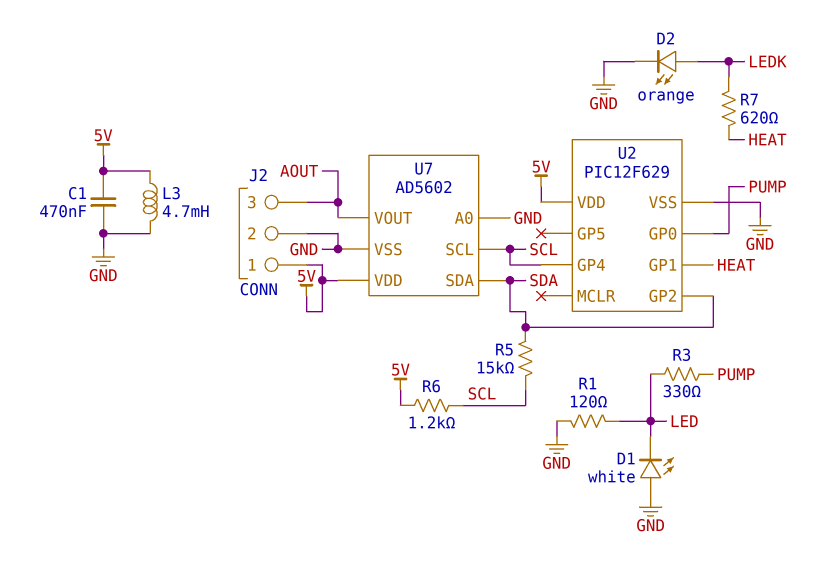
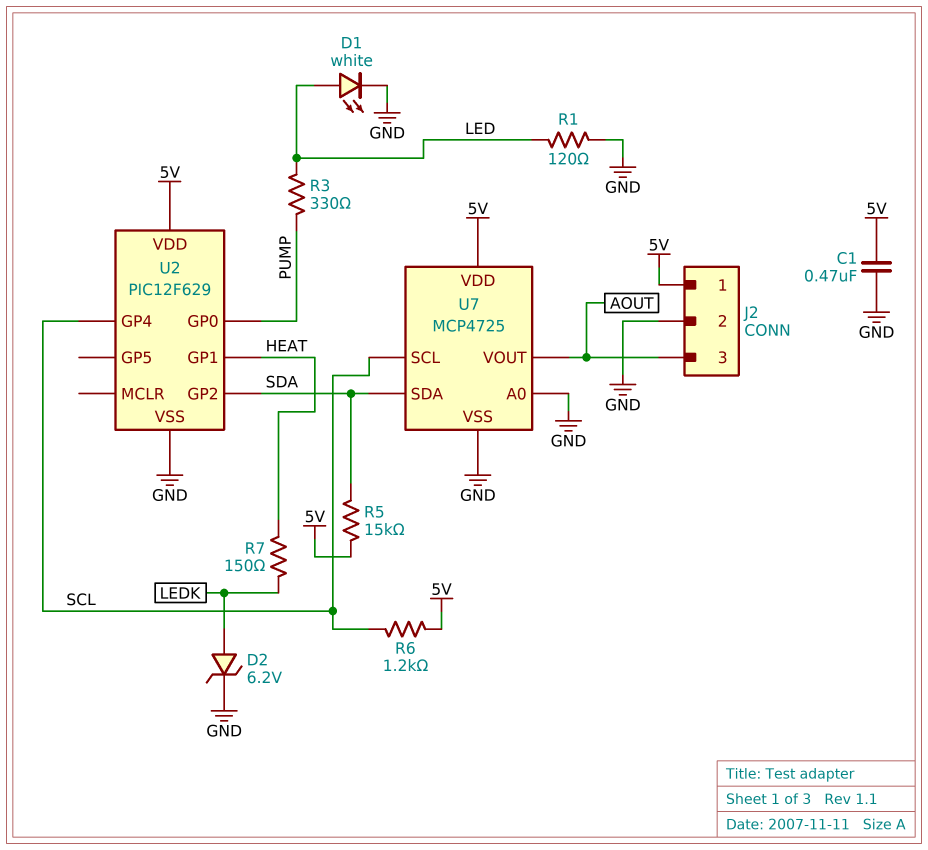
D1: LED white (A GND, K LED) -> LED white (A LED, K GND)
D2: LED orange (A LEDK, K GND) -> zener 6.2V (A LEDK, K GND)
L3: 4.7mH (5V, GND) -> none
R5: 15k (SCL, SDA) -> 15k (5V, SDA)
R7: 620 (HEAT, LEDK) -> 150 (HEAT, LEDK)
U7: AD5602 -> MCP4725

